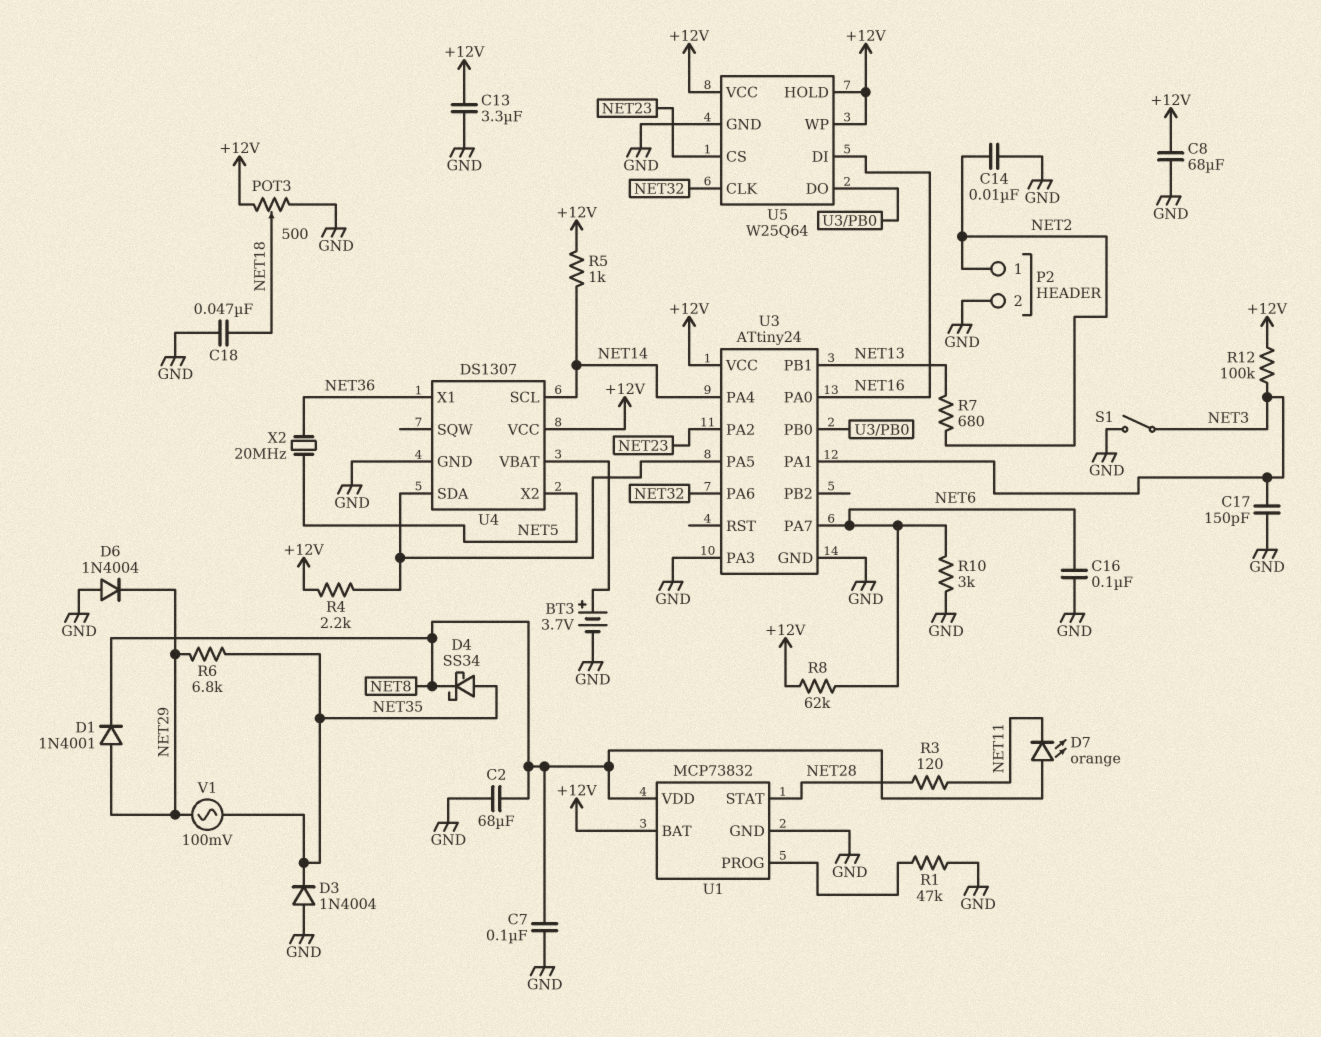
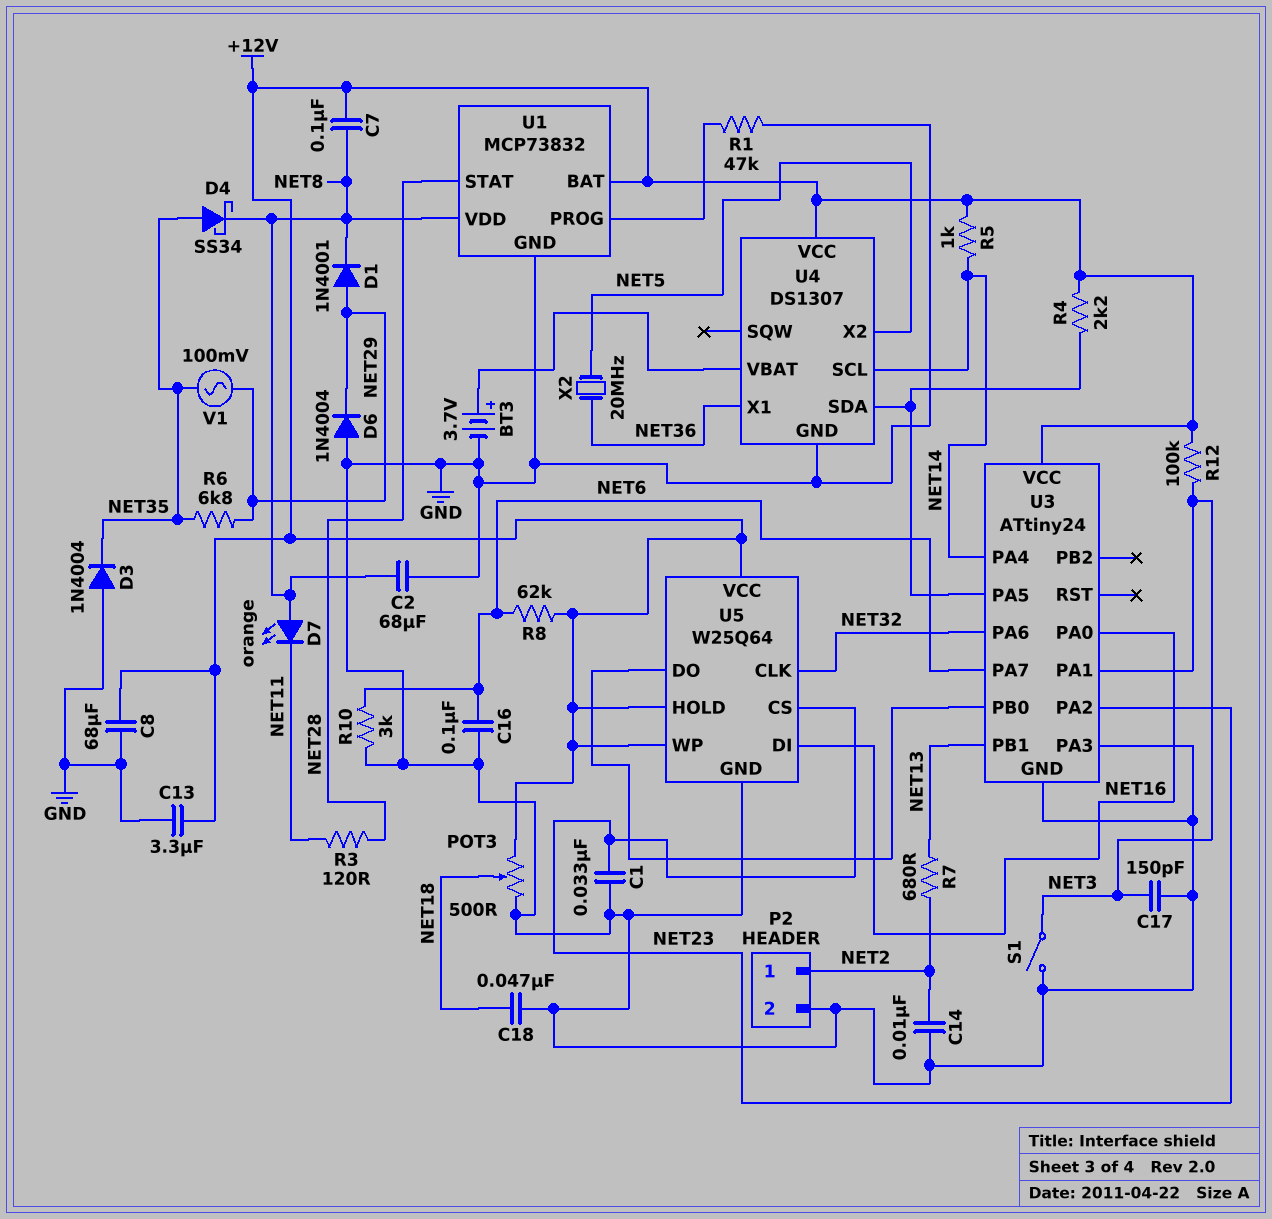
C1: none -> 33nF (GND, NET23)
C7: 100nF (GND, NET8) -> 100nF (+12V, NET8)

